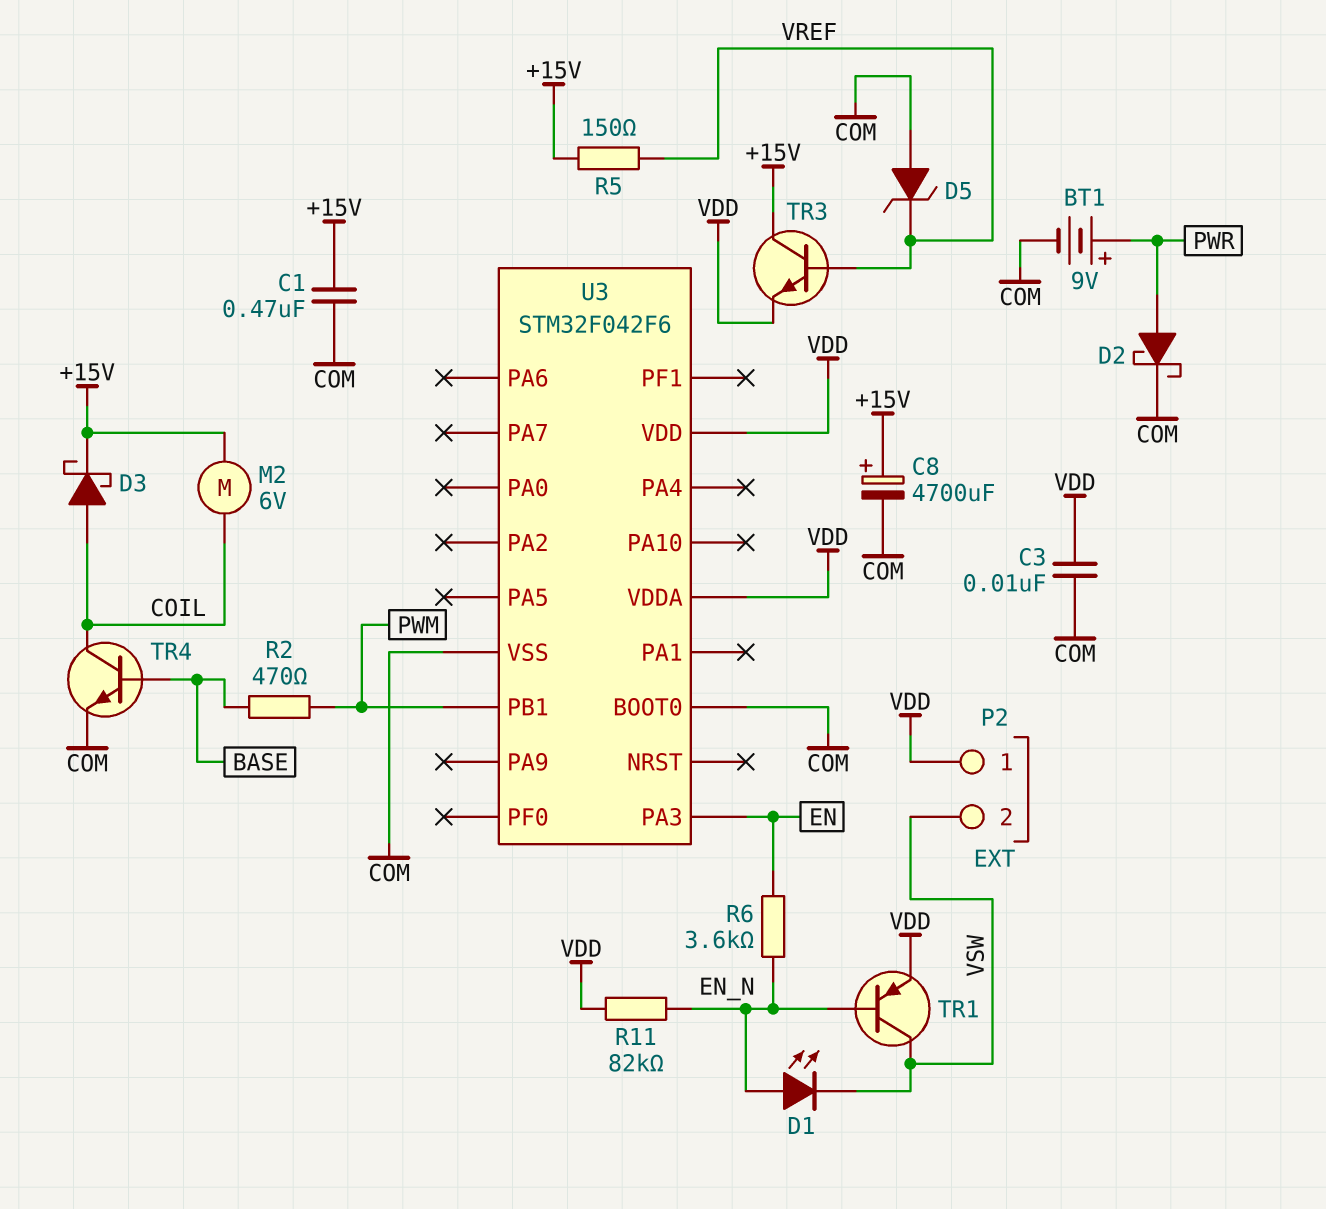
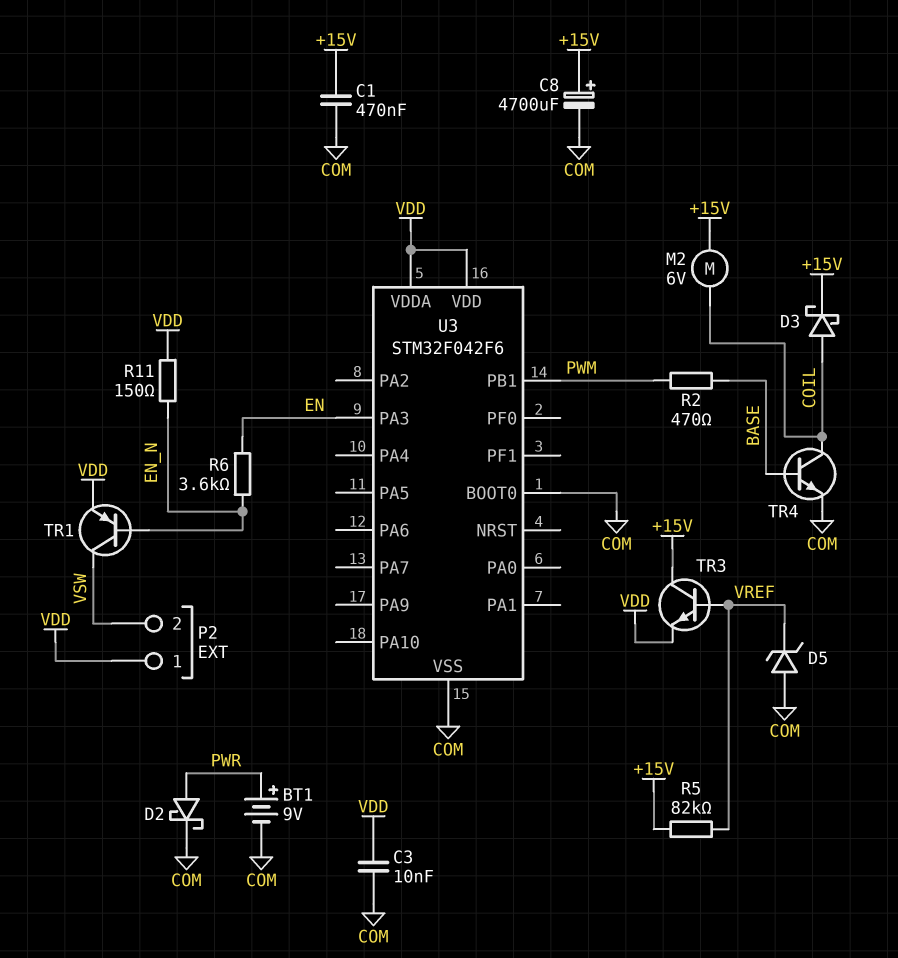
D1: LED (A EN_N, K VSW) -> none
R5: 150 (+15V, VREF) -> 82k (+15V, VREF)
R11: 82k (EN_N, VDD) -> 150 (EN_N, VDD)

